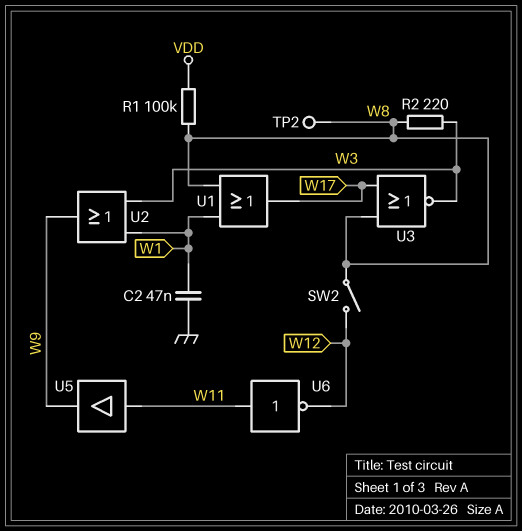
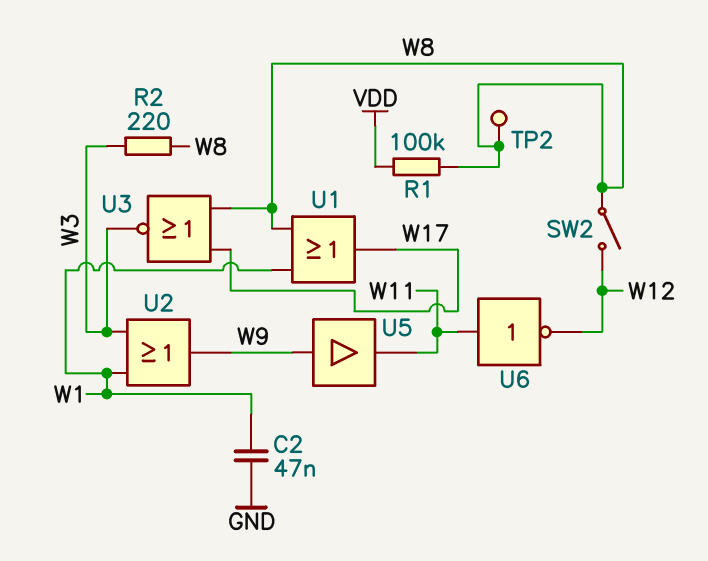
U5: buffer (in W11, out W9) -> buffer (in W9, out W11)

